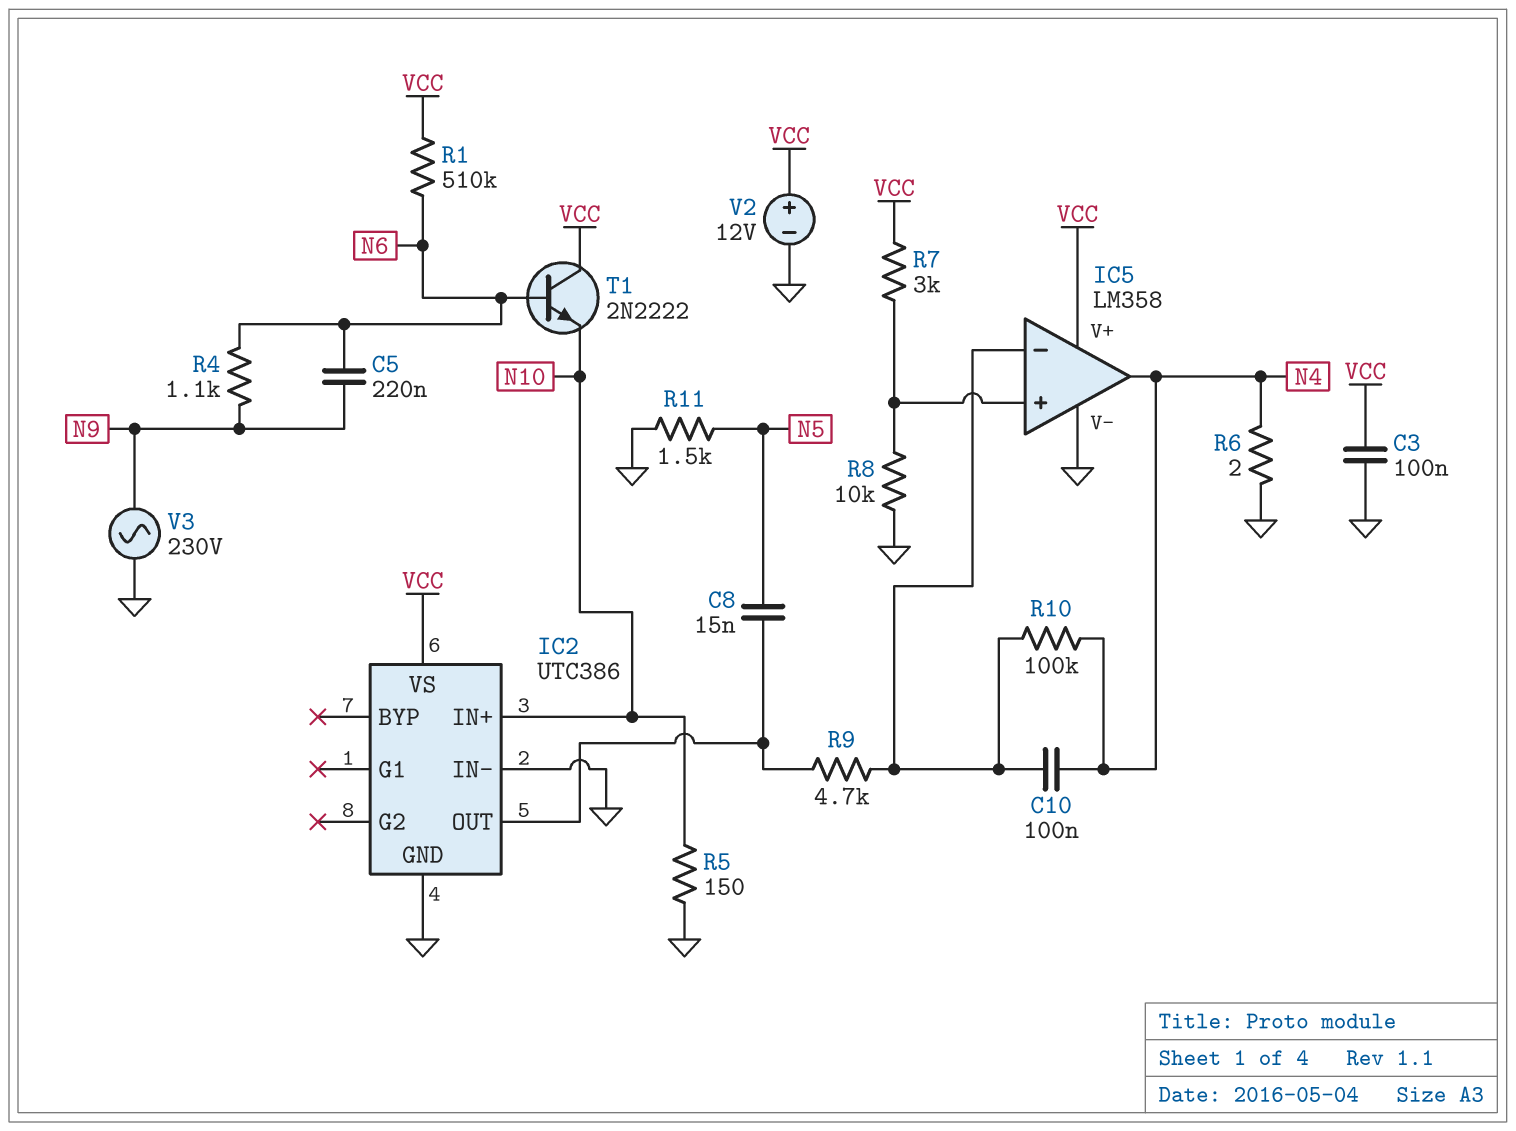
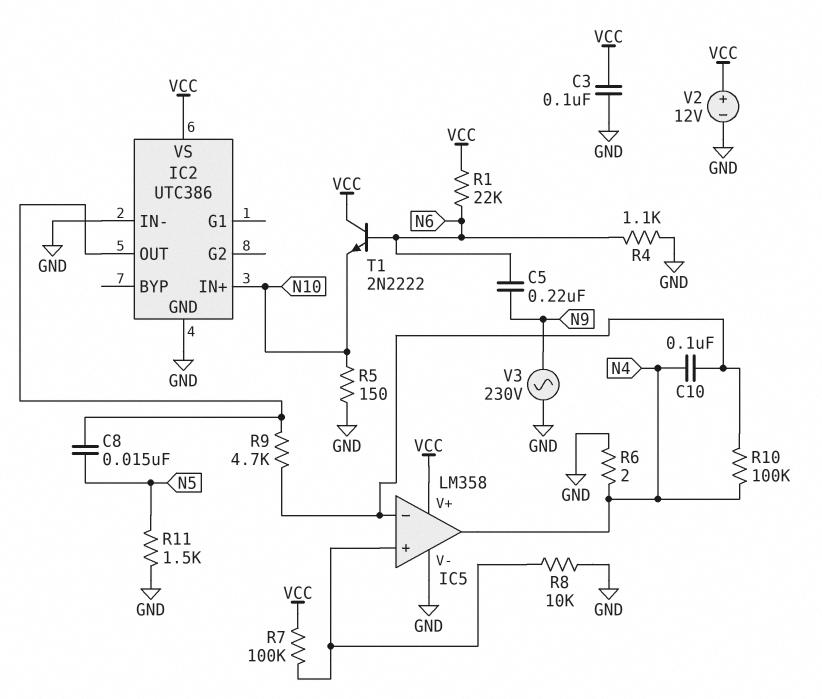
R1: 510k (N6, VCC) -> 22k (N6, VCC)
R4: 1.1k (N6, N9) -> 1.1k (GND, N6)
R7: 3k (IC5/in+, VCC) -> 100k (IC5/in+, VCC)

